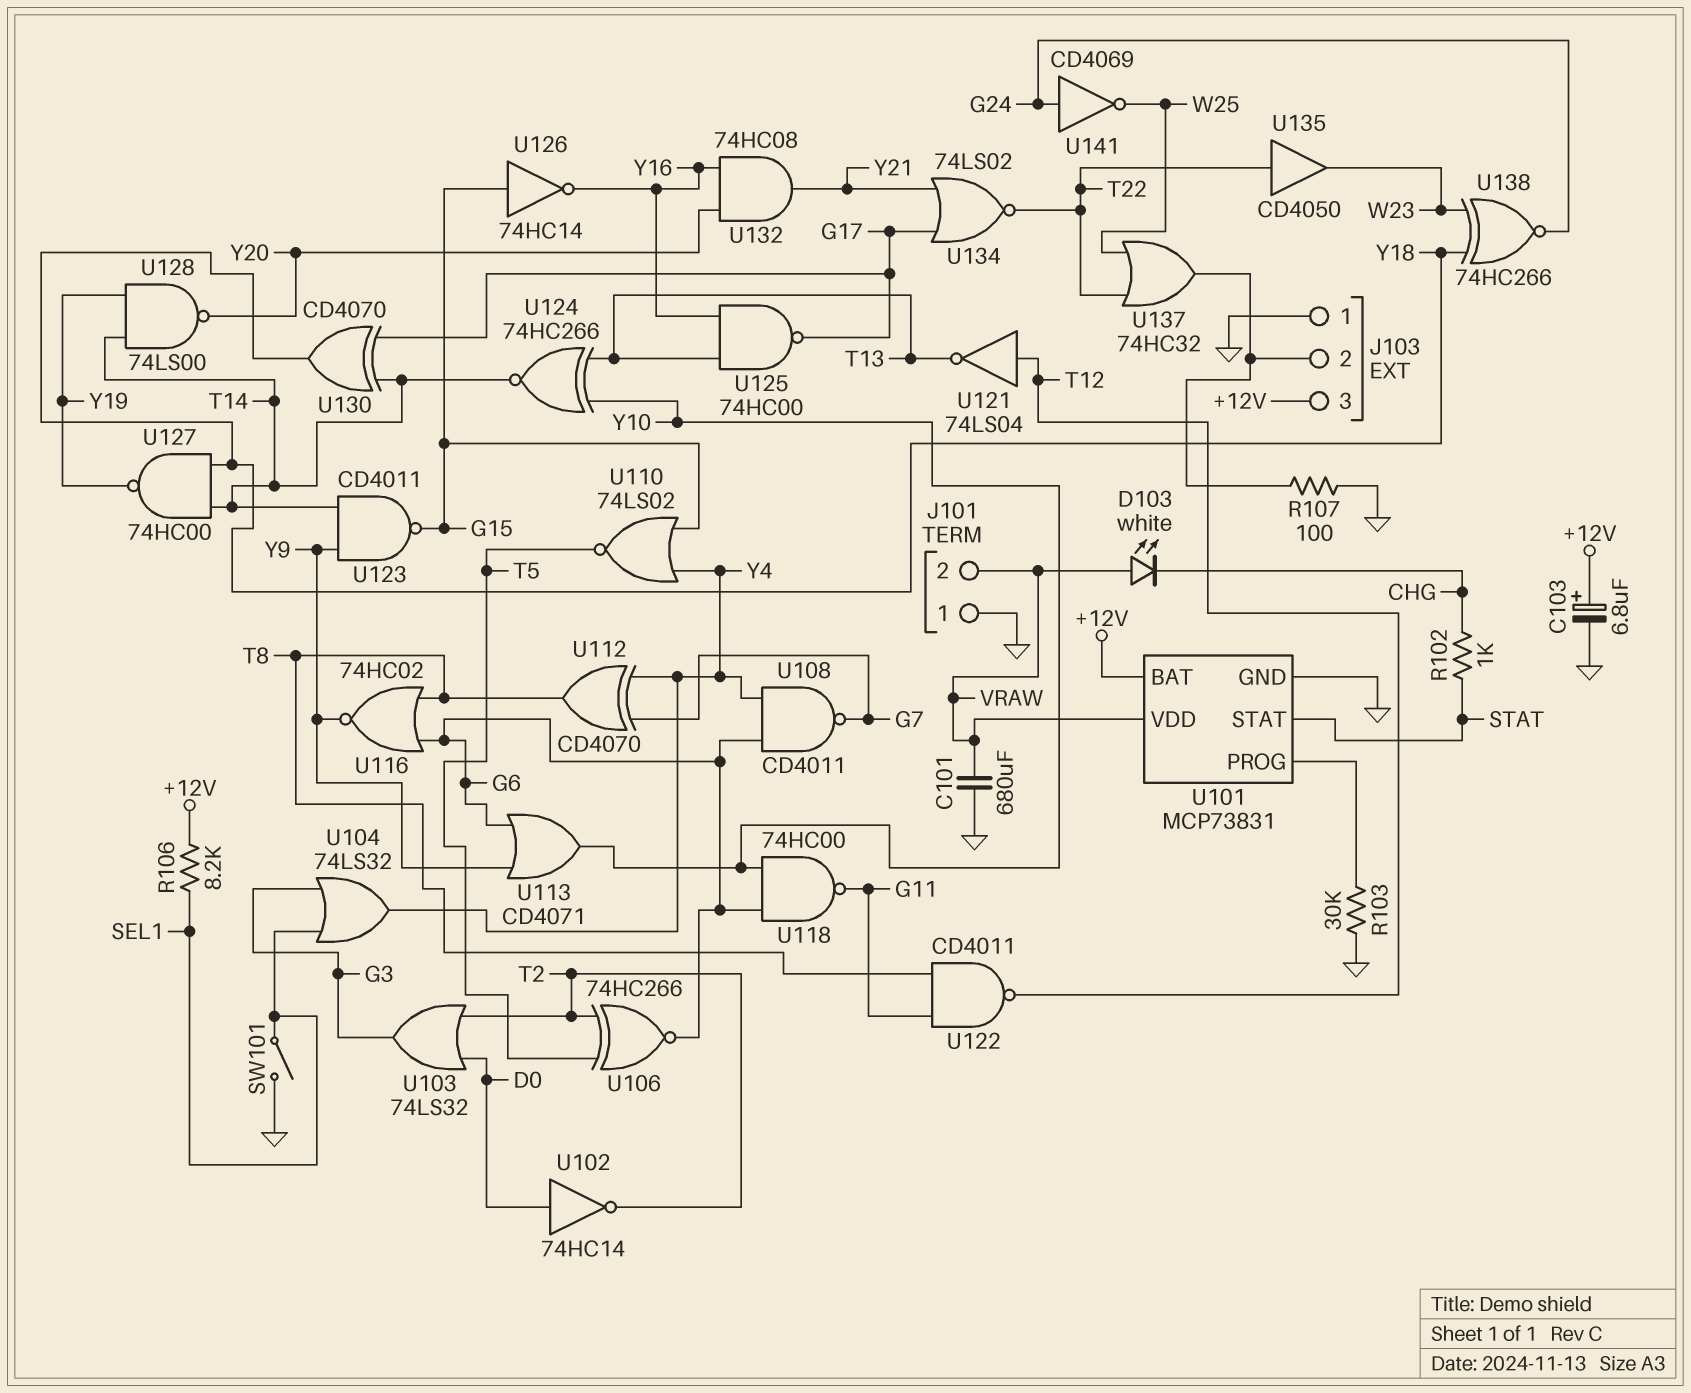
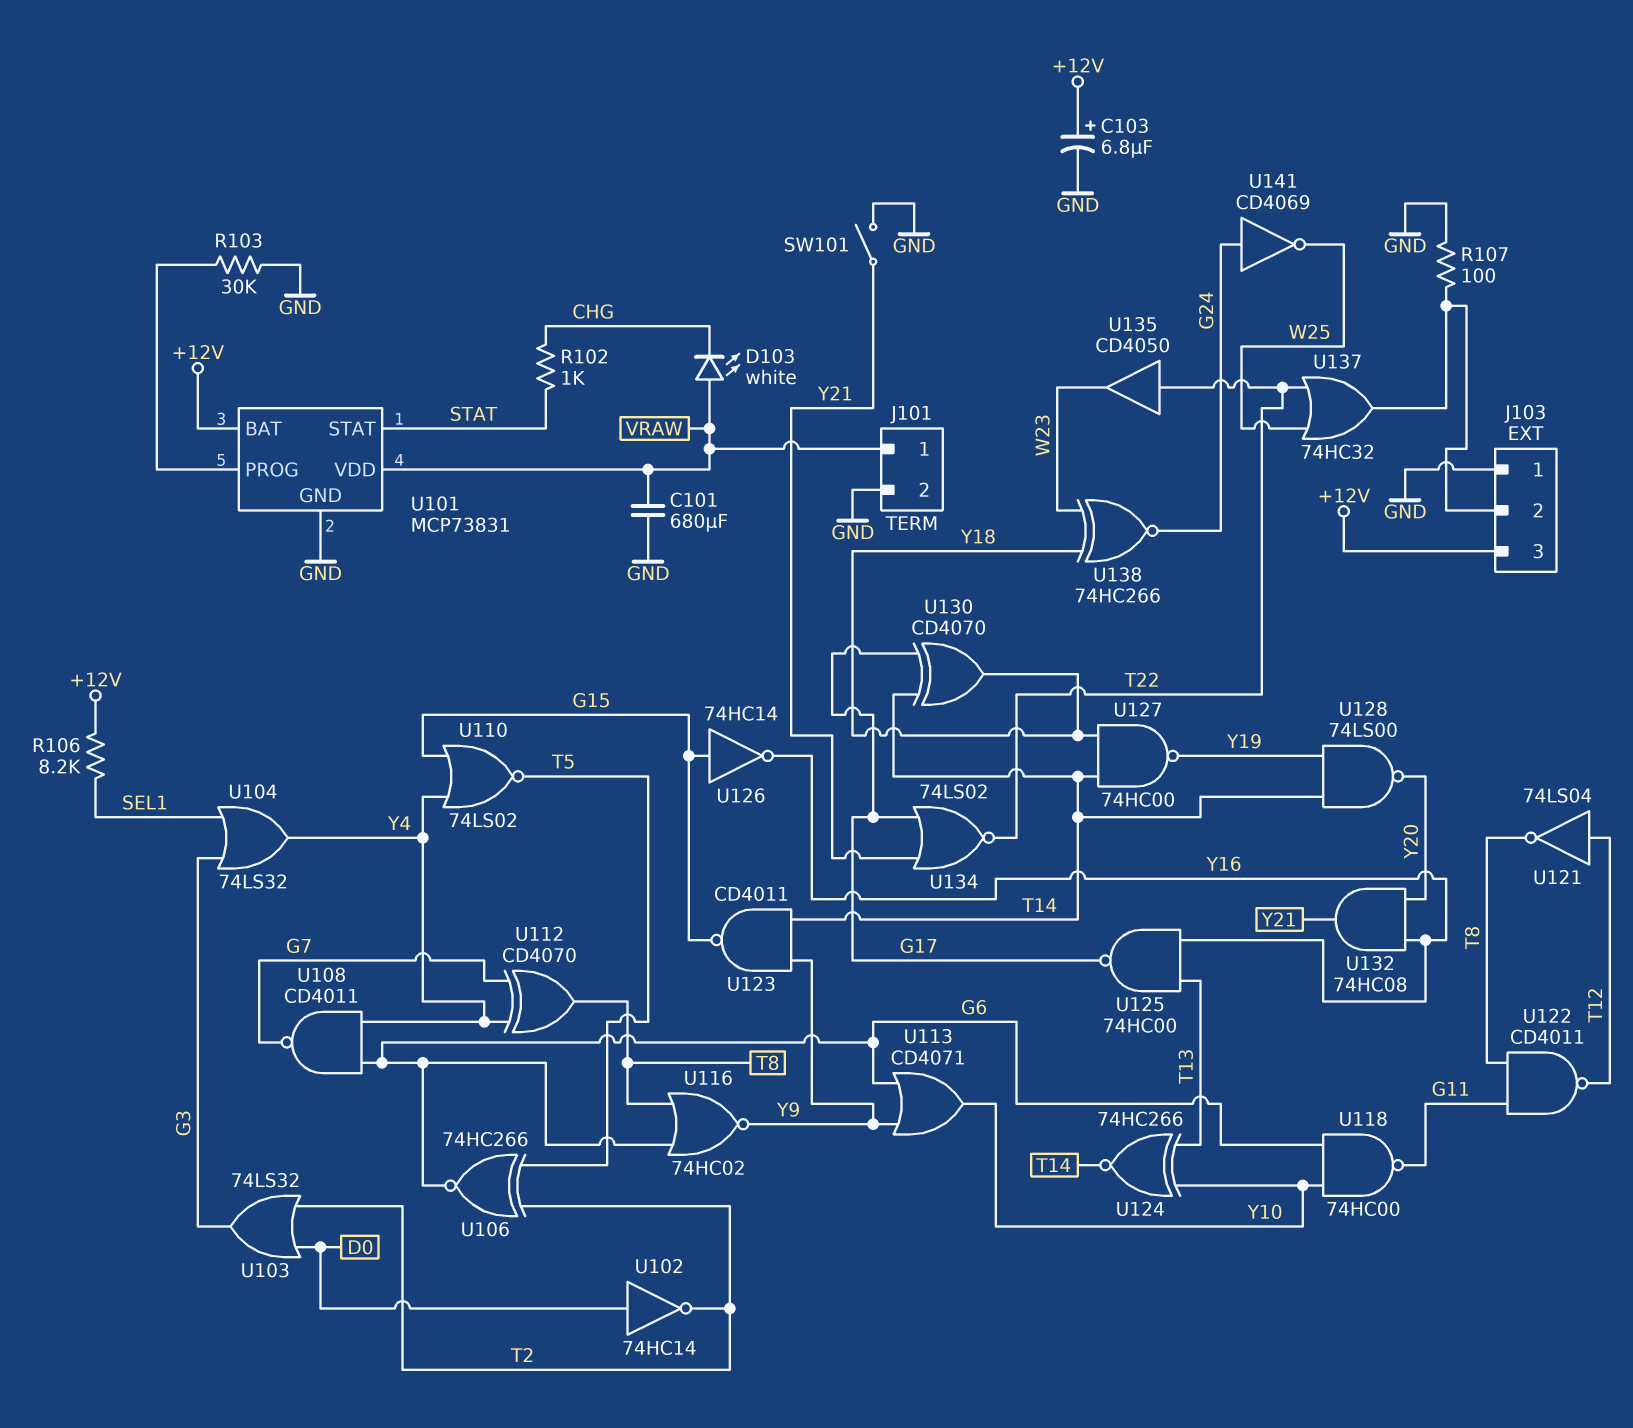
J101 pin 1: GND -> VRAW
J101 pin 2: VRAW -> GND
SW101: switch (GND, SEL1) -> switch (GND, Y21)
U121: NOT 74LS04 (in T12, out T13) -> NOT 74LS04 (in T12, out T8)

